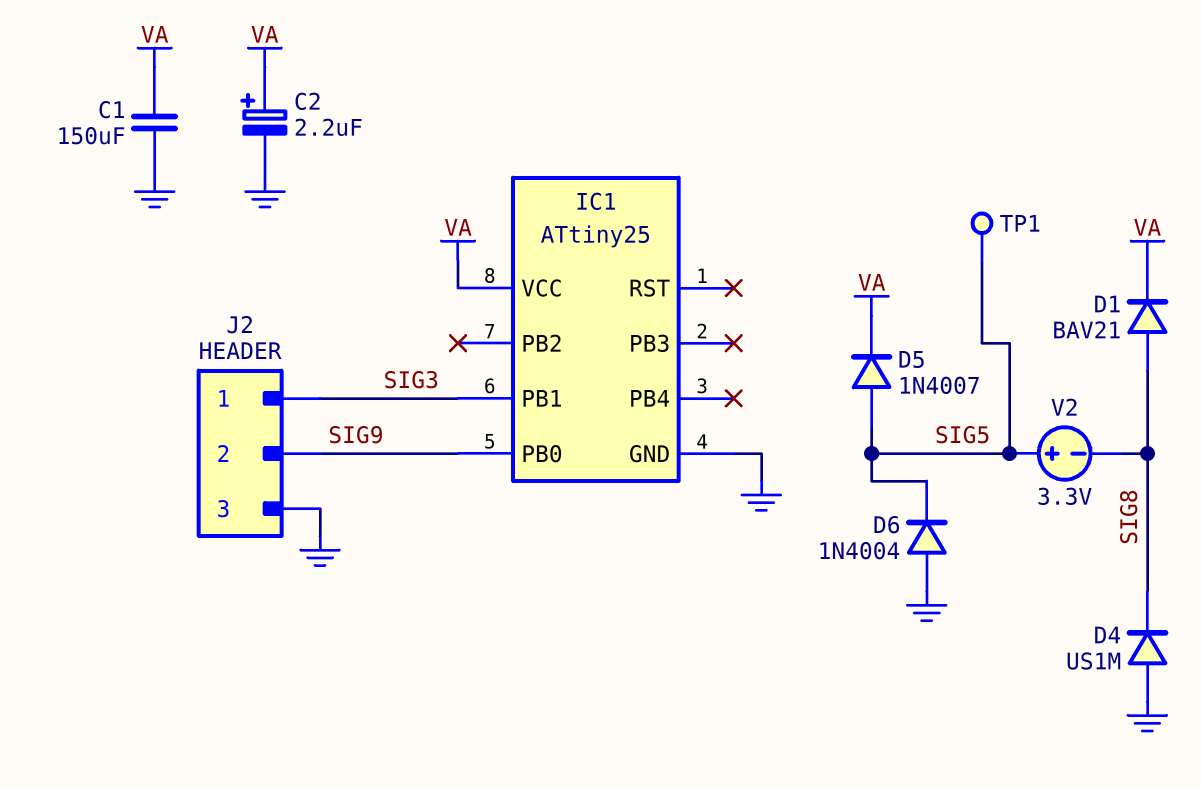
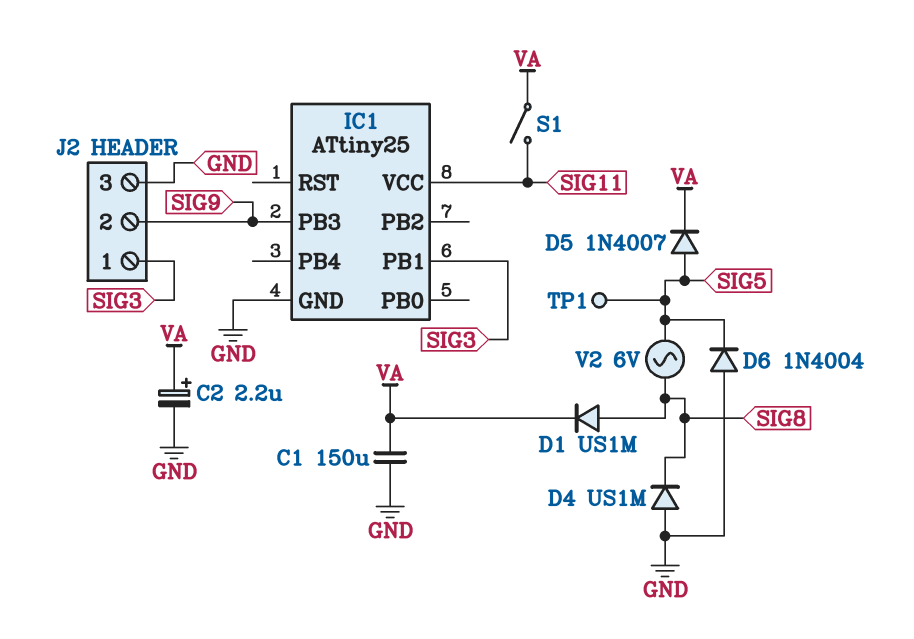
D1: diode BAV21 (A SIG8, K VA) -> diode US1M (A SIG8, K VA)
IC1 pin PB0: SIG9 -> none
IC1 pin PB3: none -> SIG9
IC1 pin VCC: VA -> SIG11
S1: none -> switch (SIG11, VA)
V2: 3.3V (plus SIG5, minus SIG8) -> AC 6V (SIG5, SIG8)

